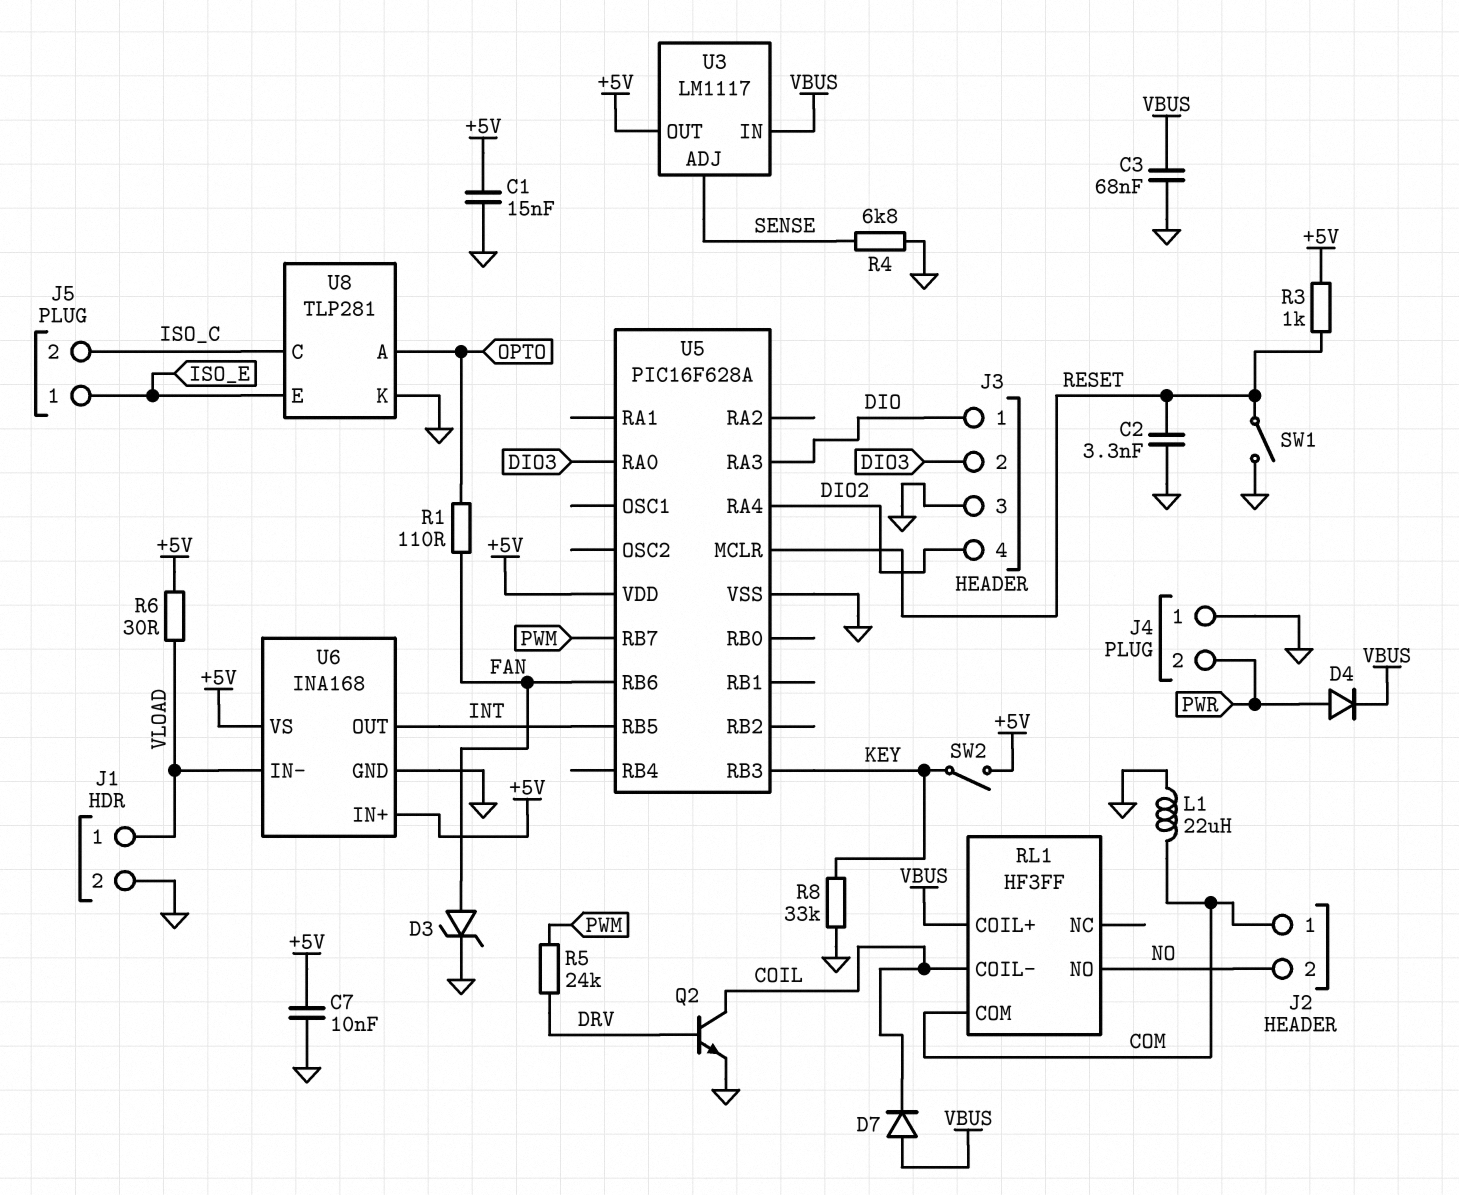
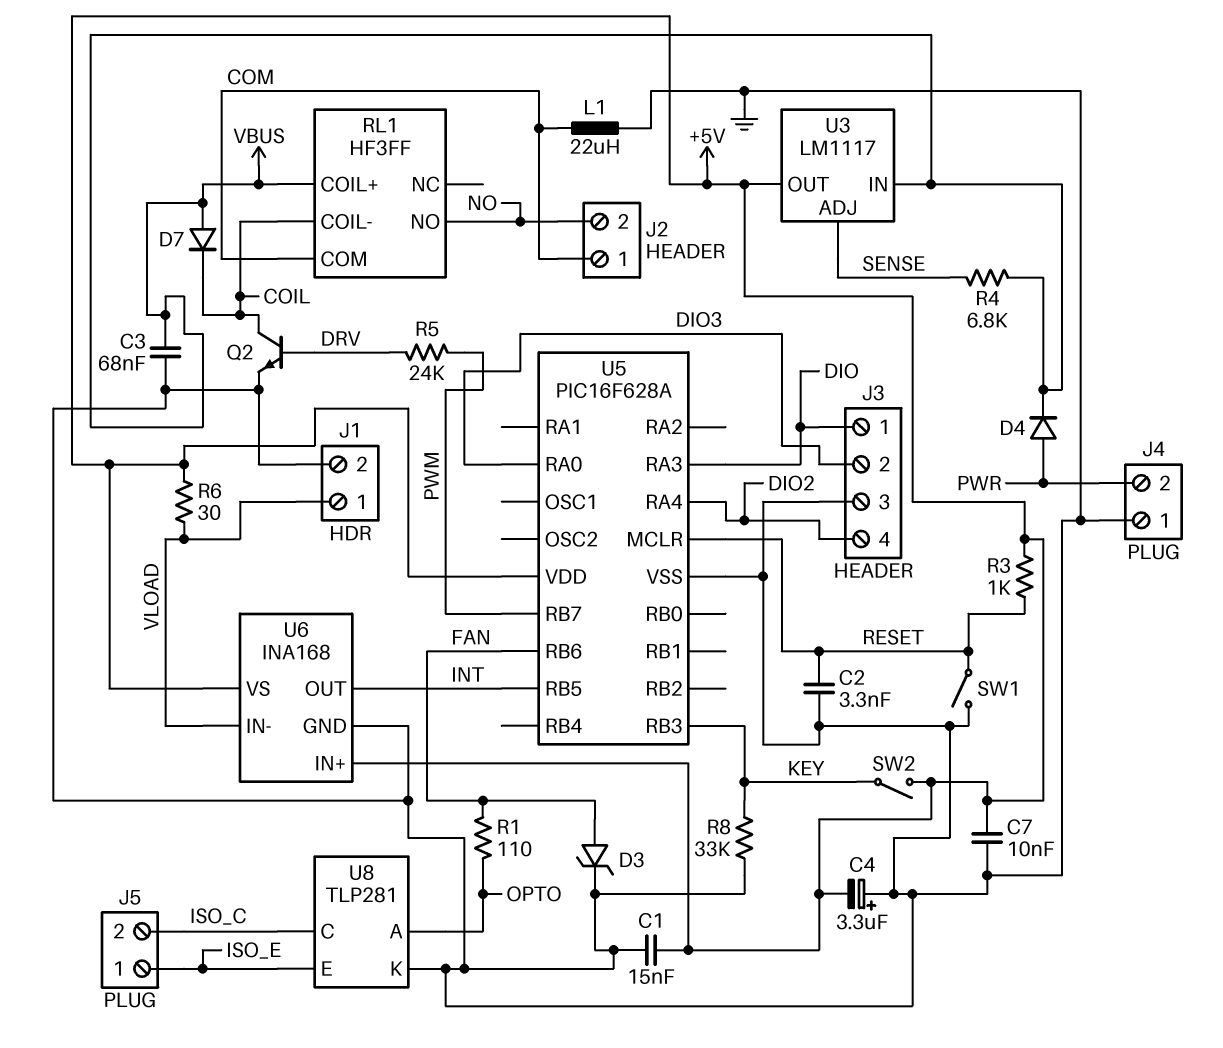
C4: none -> 3.3uF (plus GND, minus +5V)
R4: 6.8k (GND, SENSE) -> 6.8k (SENSE, VBUS)

